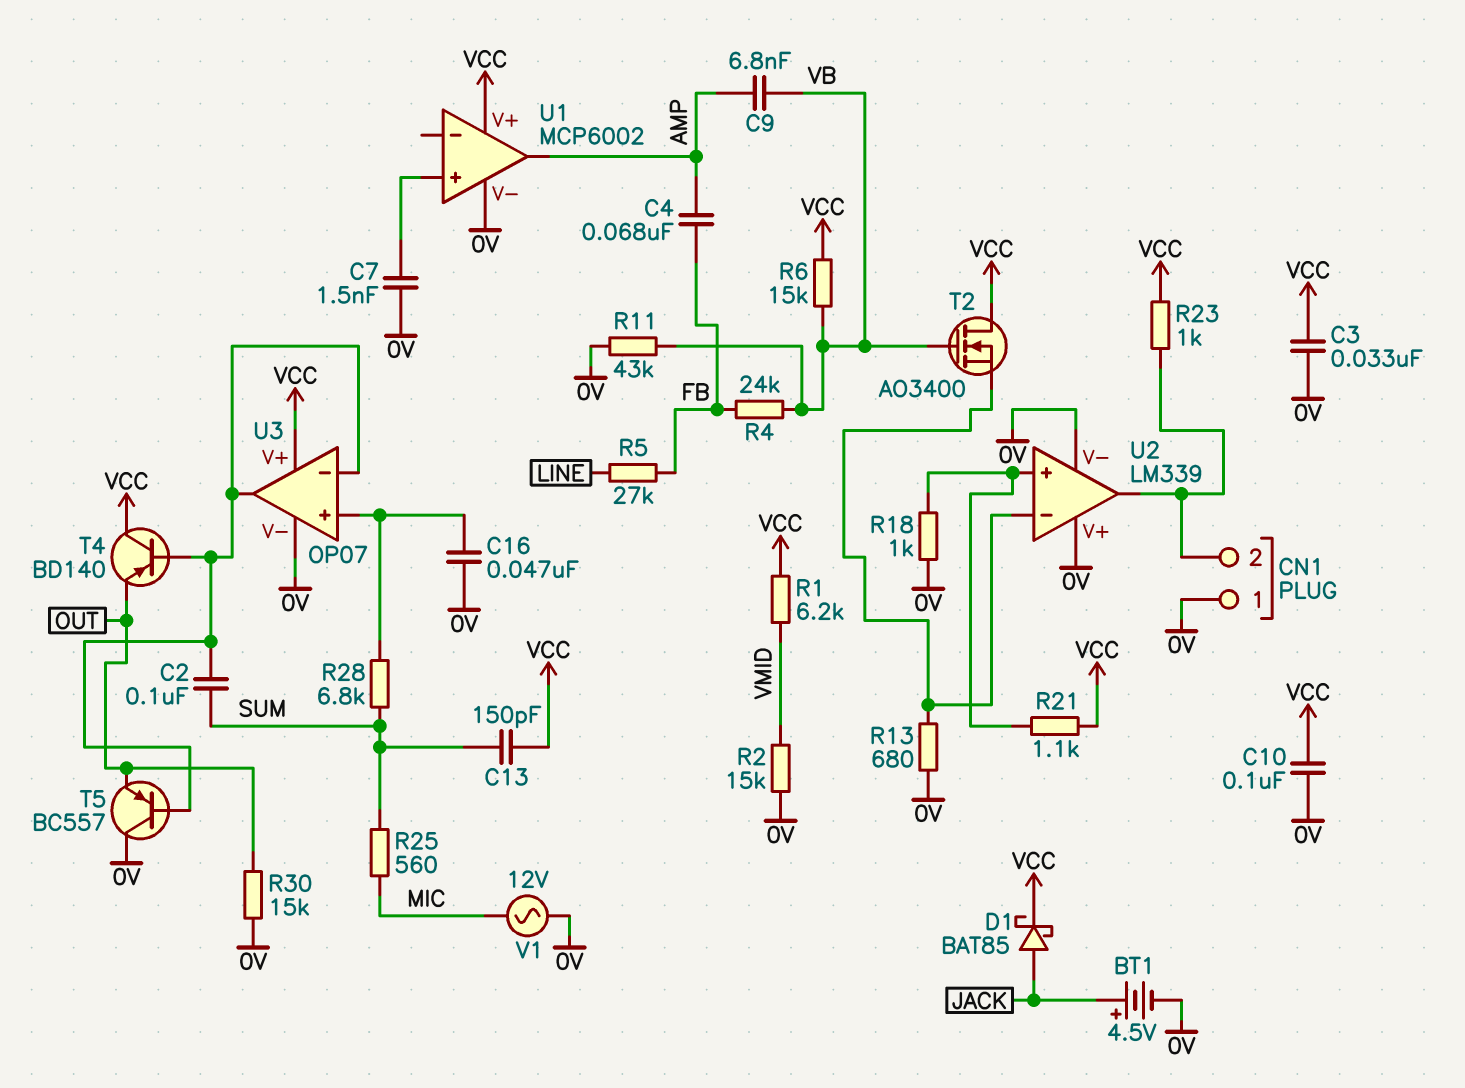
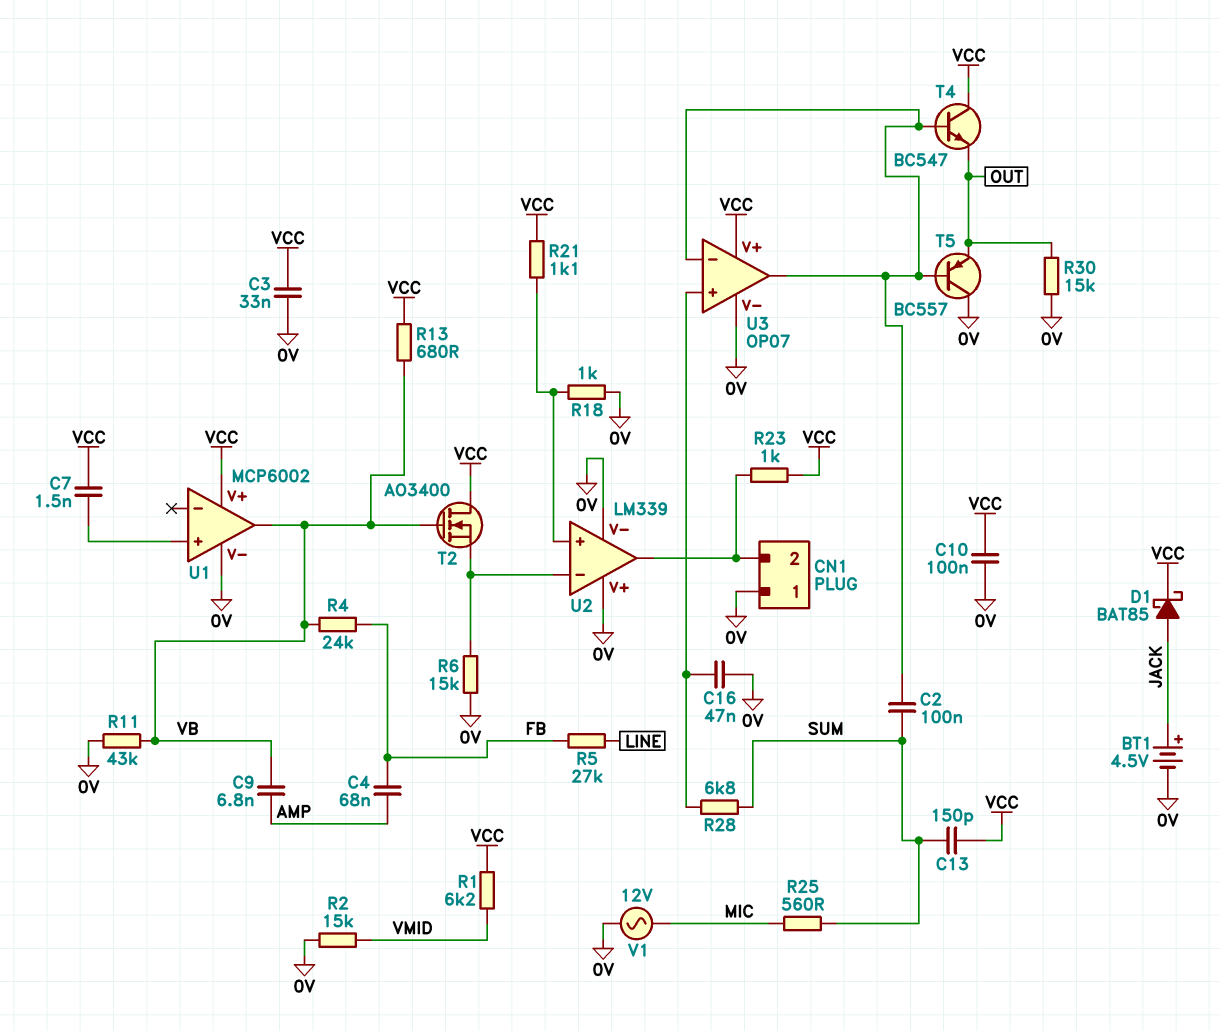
C7: 1.5nF (0V, U1/in+) -> 1.5nF (U1/in+, VCC)
R6: 15k (VB, VCC) -> 15k (0V, U2/in-)
R13: 680 (0V, U2/in-) -> 680 (VB, VCC)
T4: PNP BD140 (B U3/in-, C VCC, E OUT) -> NPN BC547 (B U3/in-, C VCC, E OUT)
U1 pin out: AMP -> VB

